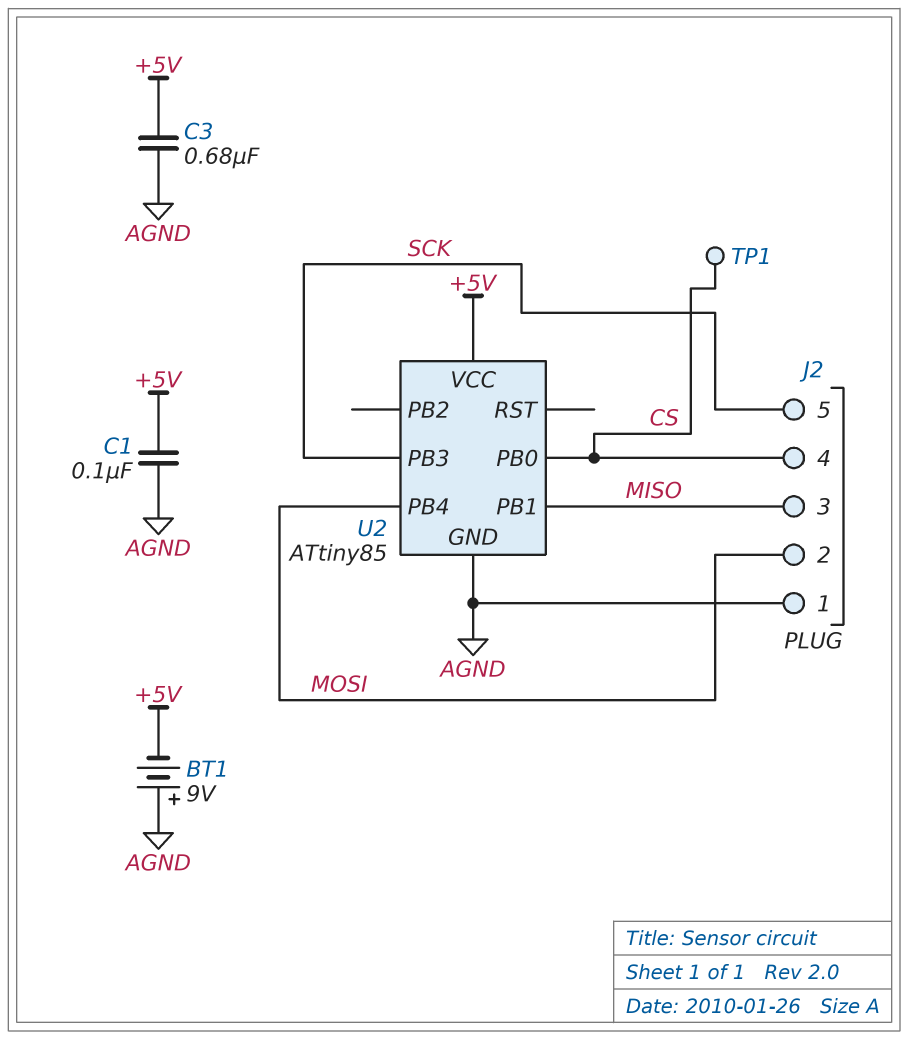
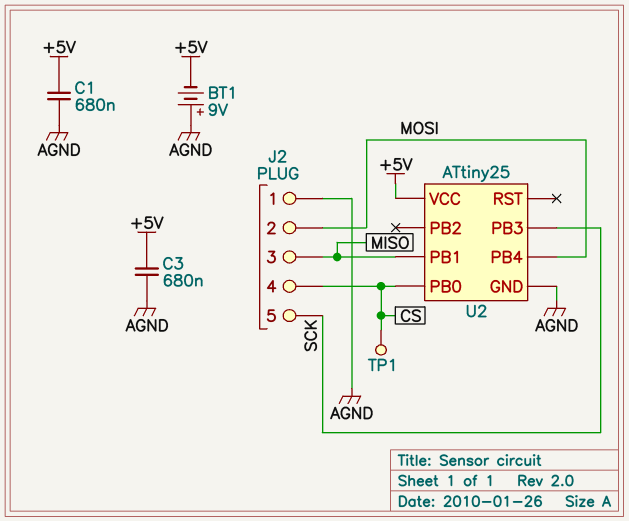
C1: 100nF (+5V, AGND) -> 680nF (+5V, AGND)
U2: ATtiny85 -> ATtiny25

